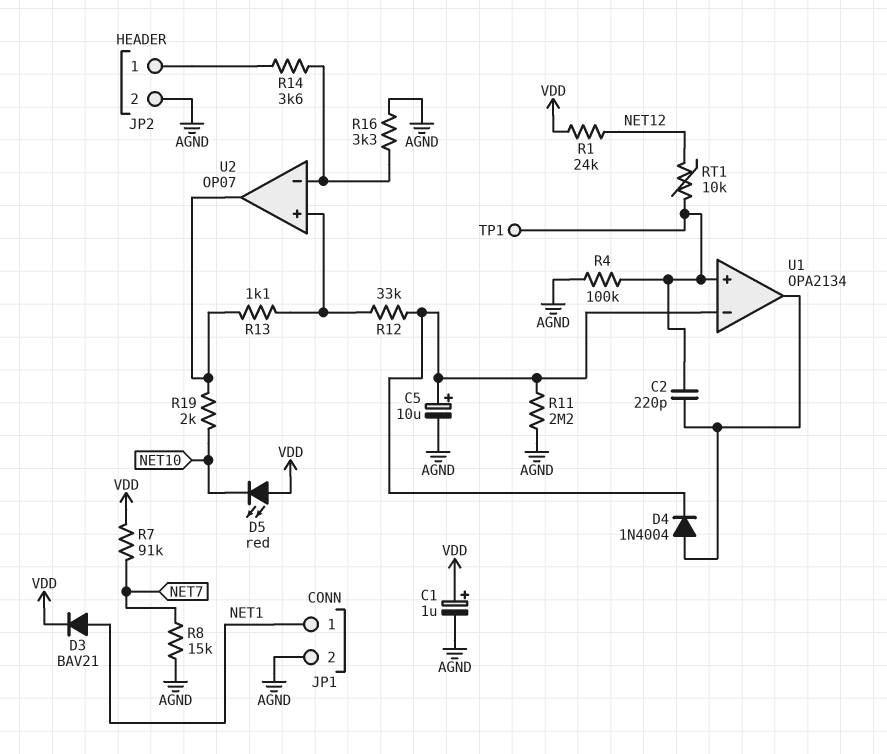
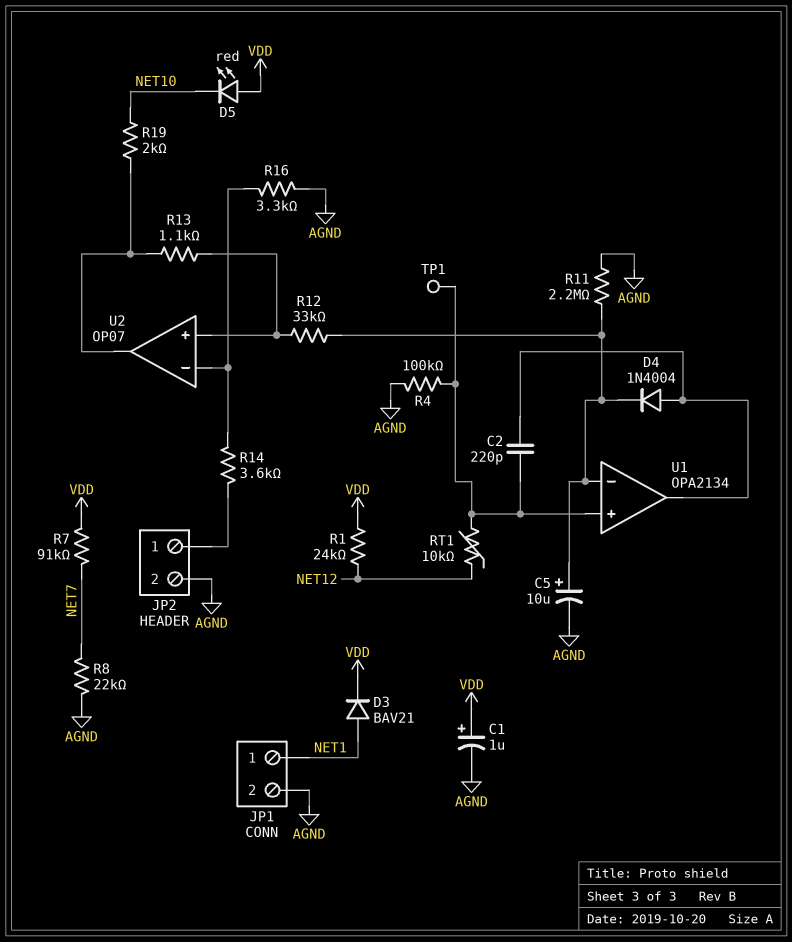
R8: 15k (AGND, NET7) -> 22k (AGND, NET7)

